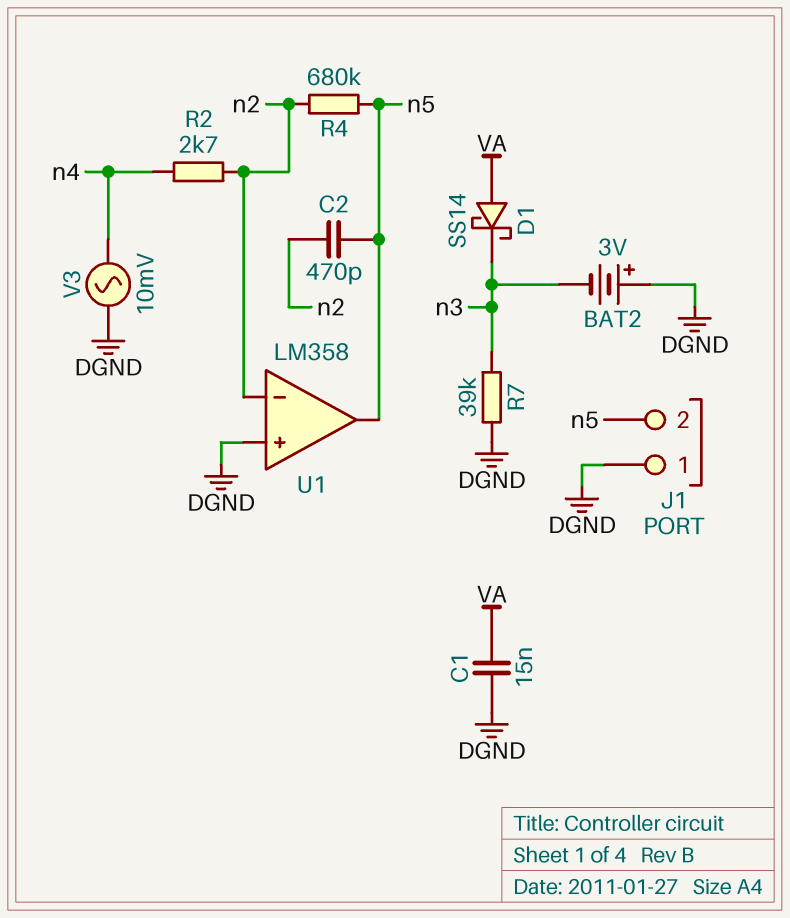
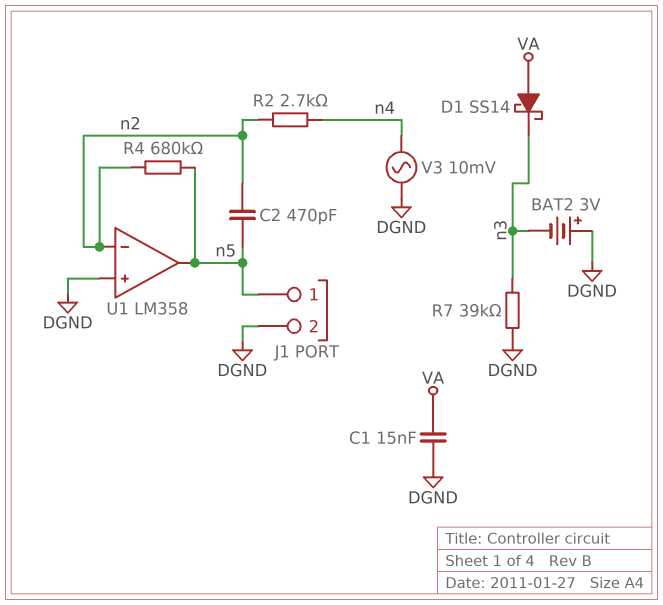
J1 pin 1: DGND -> n5
J1 pin 2: n5 -> DGND

